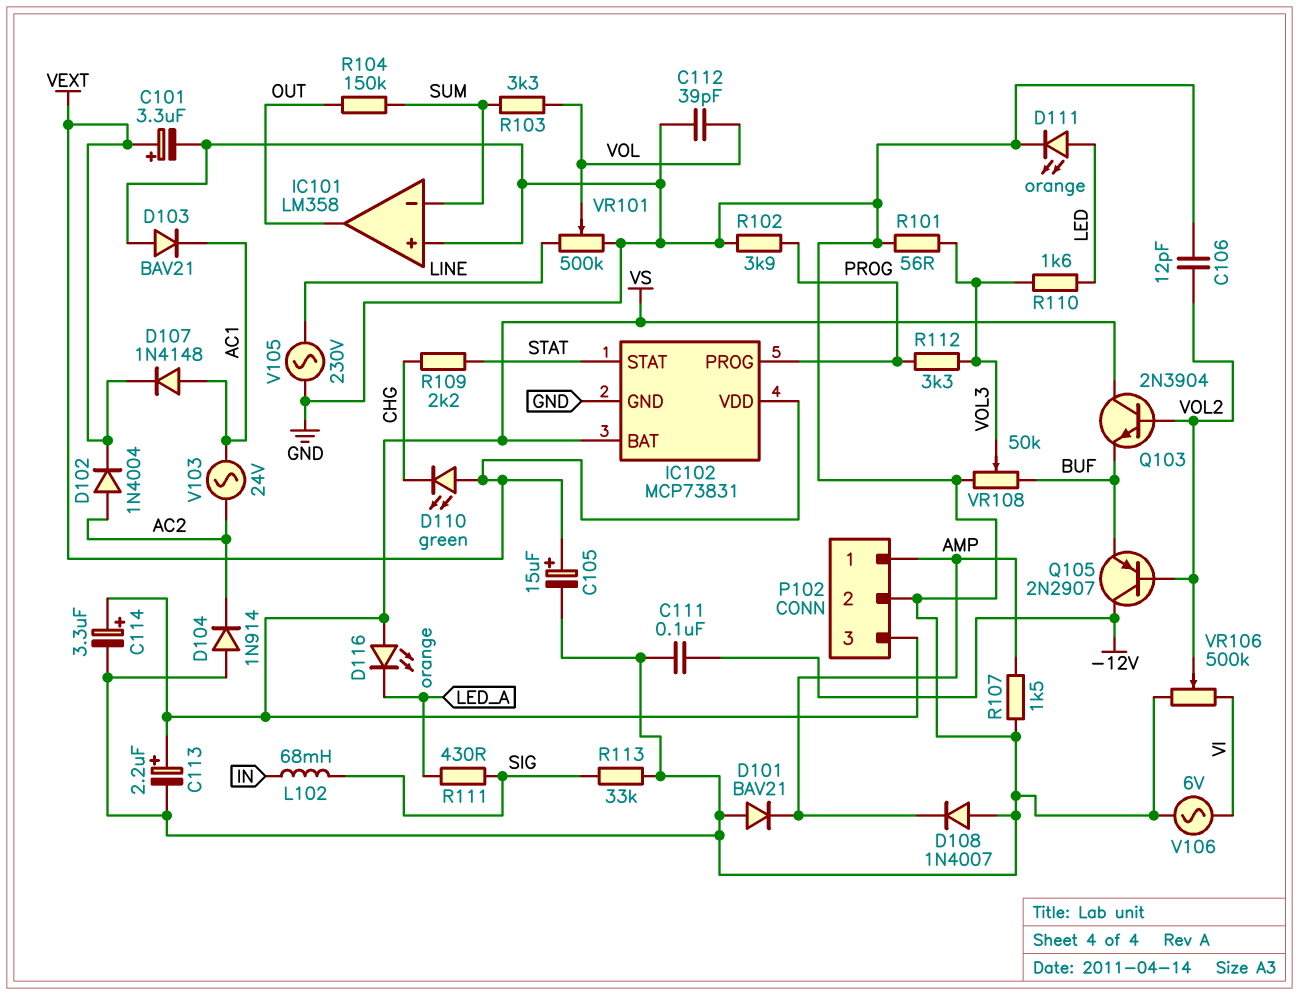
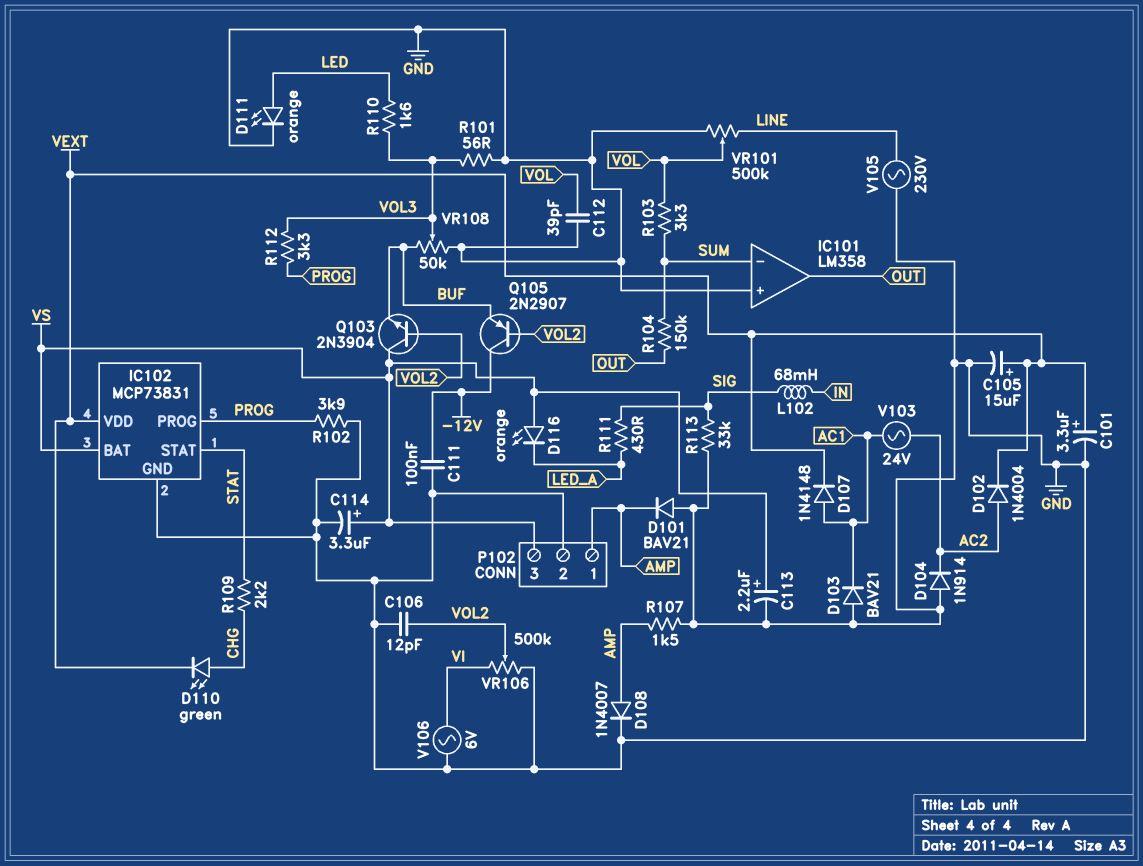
D108: diode 1N4007 (A GND, K AMP) -> diode 1N4007 (A AMP, K GND)
D110: LED green (A VEXT, K CHG) -> LED green (A CHG, K VEXT)

